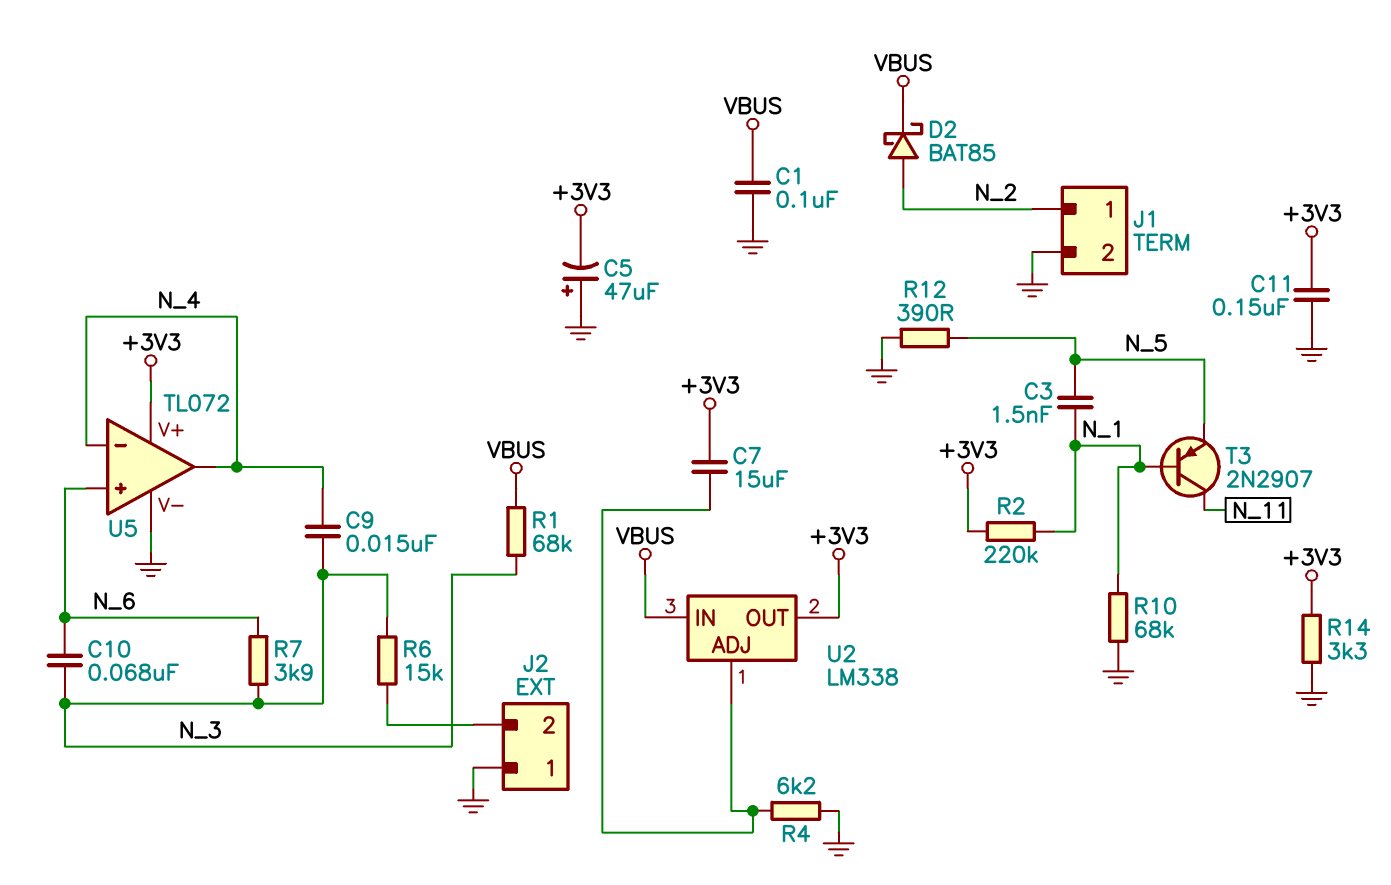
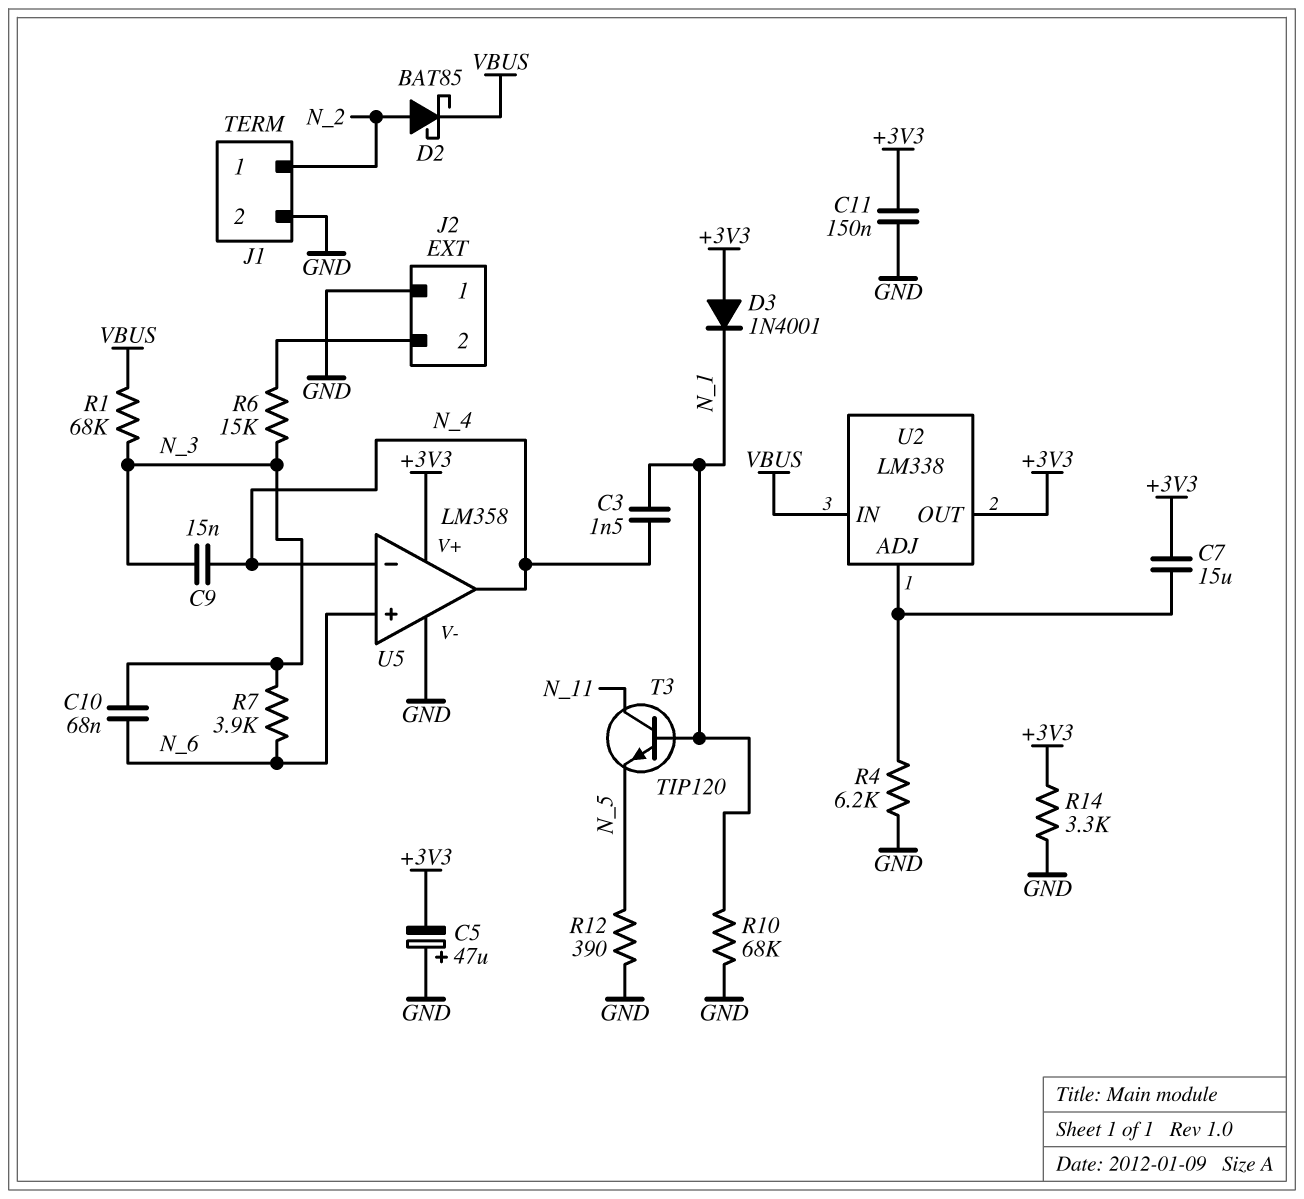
C1: 100nF (GND, VBUS) -> none
C3: 1.5nF (N_1, N_5) -> 1.5nF (N_1, N_4)
D3: none -> diode 1N4001 (A +3V3, K N_1)
R2: 220k (+3V3, N_1) -> none
T3: PNP 2N2907 (B N_1, C N_11, E N_5) -> NPN TIP120 (B N_1, C N_11, E N_5)
U5: TL072 -> LM358

